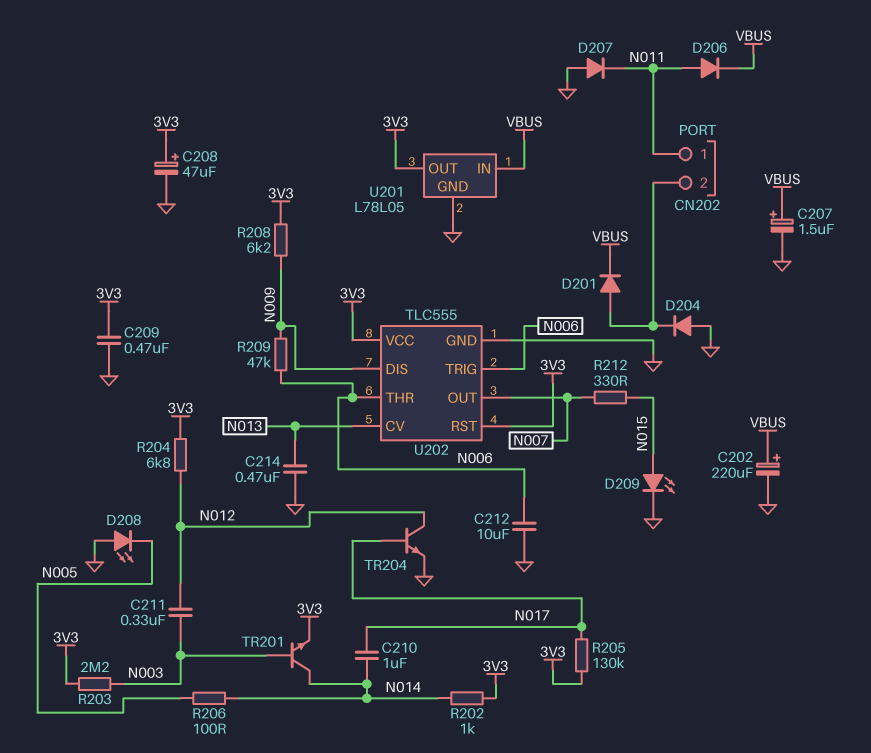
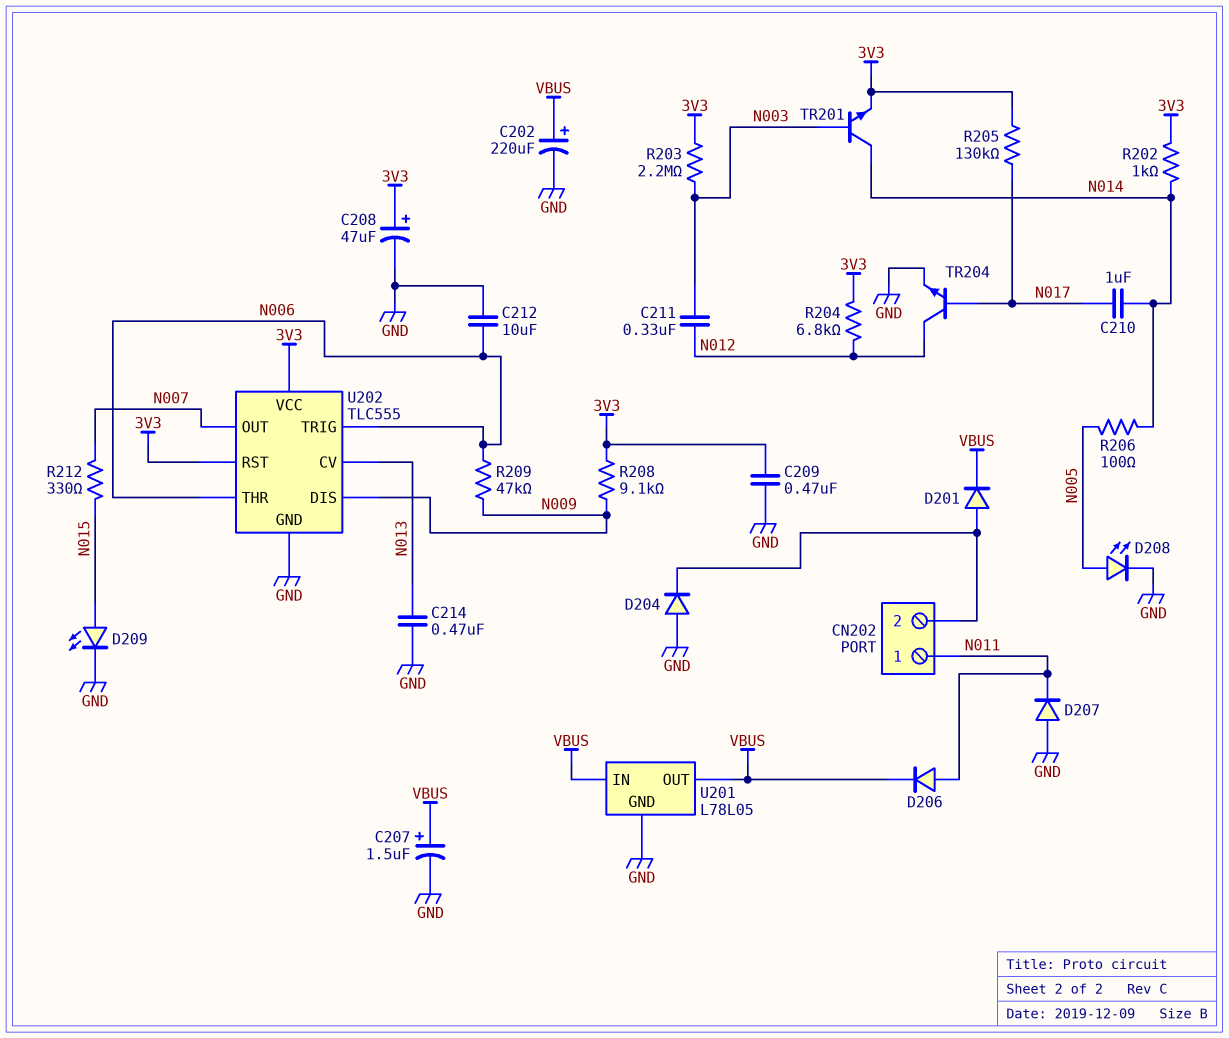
D208: LED (A GND, K N005) -> LED (A N005, K GND)
R208: 6.2k (3V3, N009) -> 9.1k (3V3, N009)
U201 pin OUT: 3V3 -> VBUS

